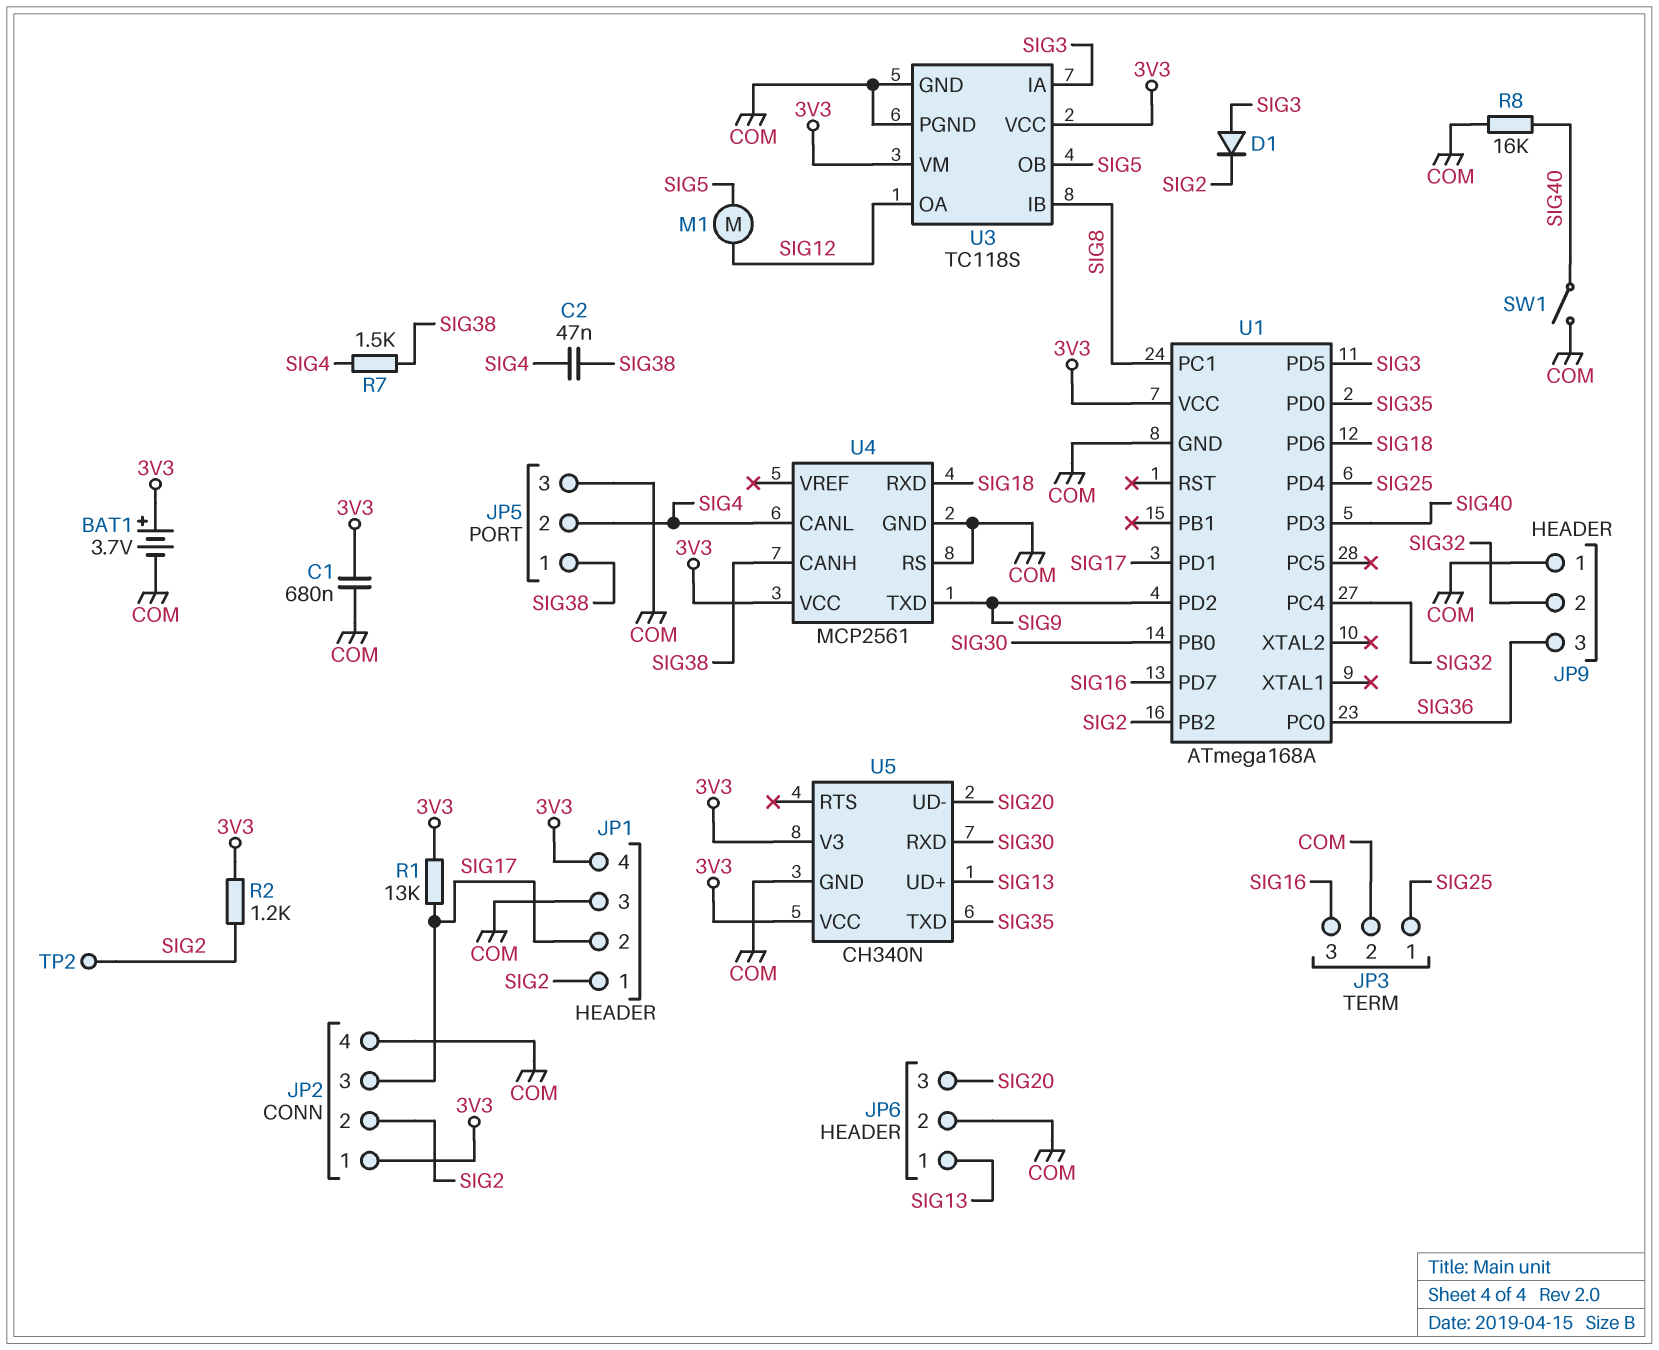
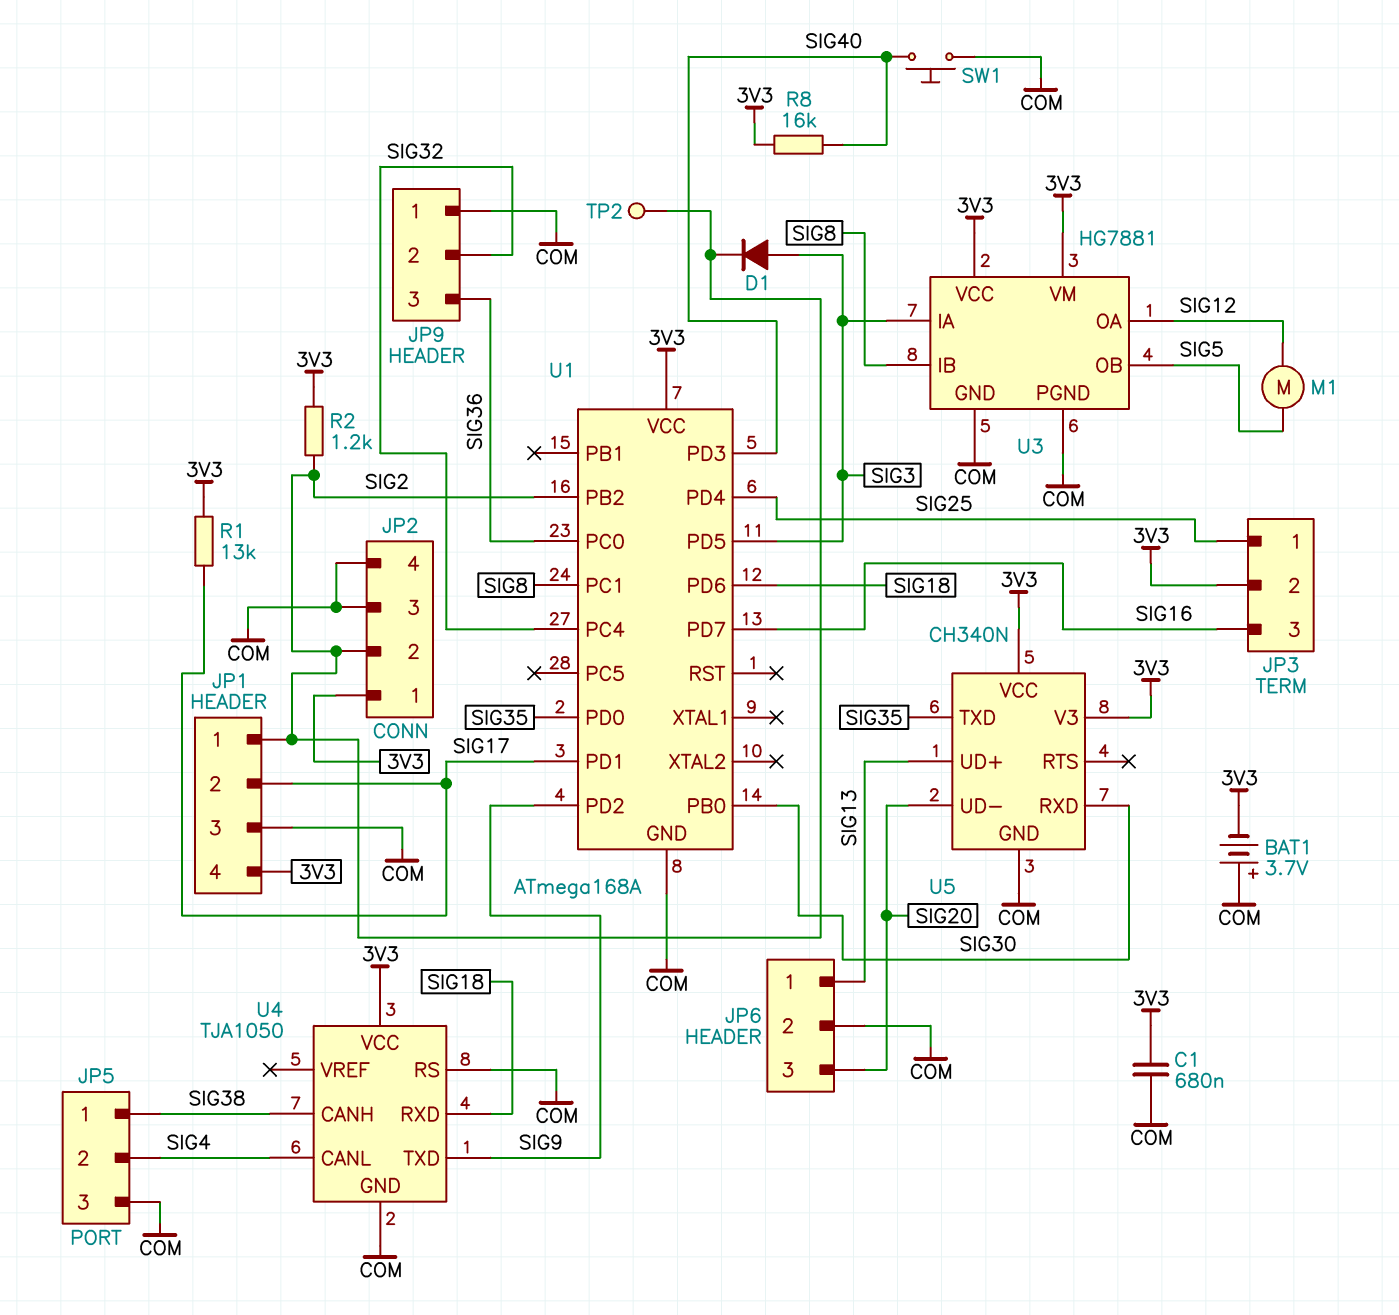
BAT1: 3.7V (plus 3V3, minus COM) -> 3.7V (plus COM, minus 3V3)
C2: 47nF (SIG4, SIG38) -> none
JP2 pin 3: SIG17 -> COM
JP3 pin 2: COM -> 3V3
R7: 1.5k (SIG4, SIG38) -> none
R8: 16k (COM, SIG40) -> 16k (3V3, SIG40)
SW1: switch (COM, SIG40) -> button (COM, SIG40)
U3: TC118S -> HG7881
U4: MCP2561 -> TJA1050

